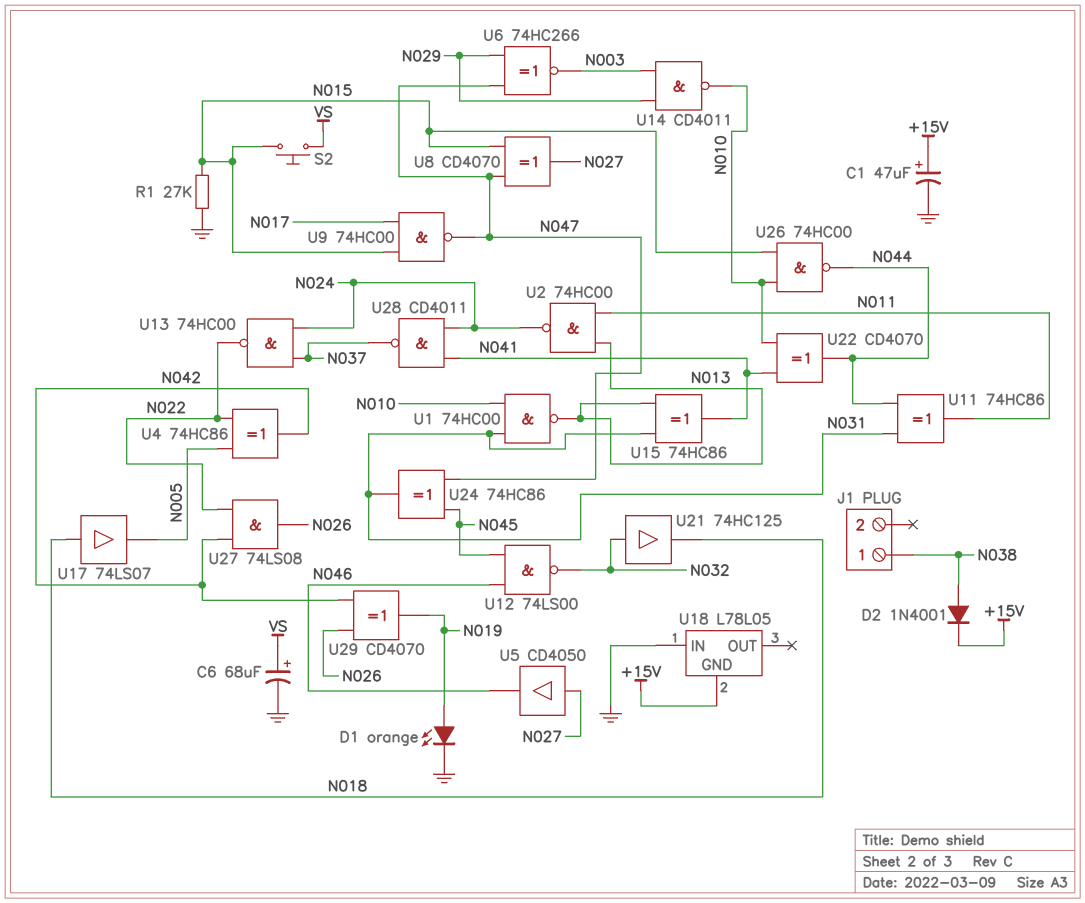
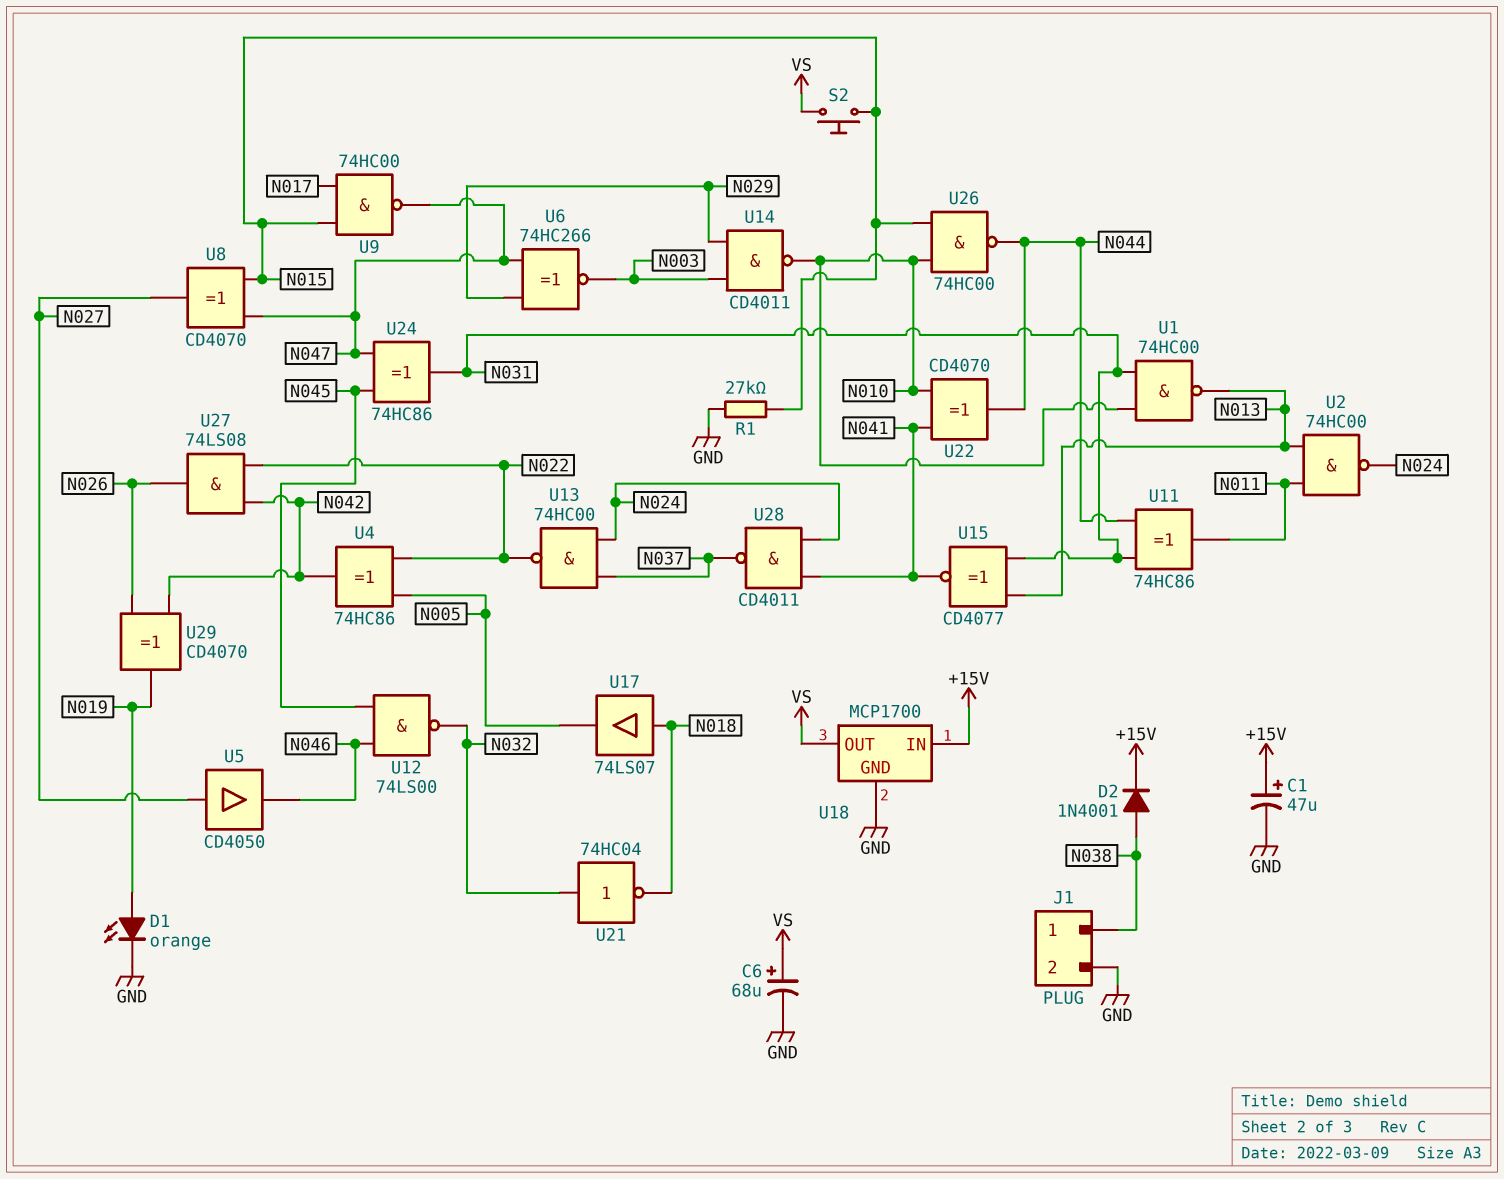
J1 pin 2: none -> GND
U15: XOR 74HC86 (in N013, in N031, out N041) -> XNOR CD4077 (in N013, in N031, out N041)
U18: L78L05 -> MCP1700
U18 pin GND: +15V -> GND
U18 pin IN: GND -> +15V
U18 pin OUT: none -> VS
U21: buffer 74HC125 (in N032, out N018) -> NOT 74HC04 (in N032, out N018)

